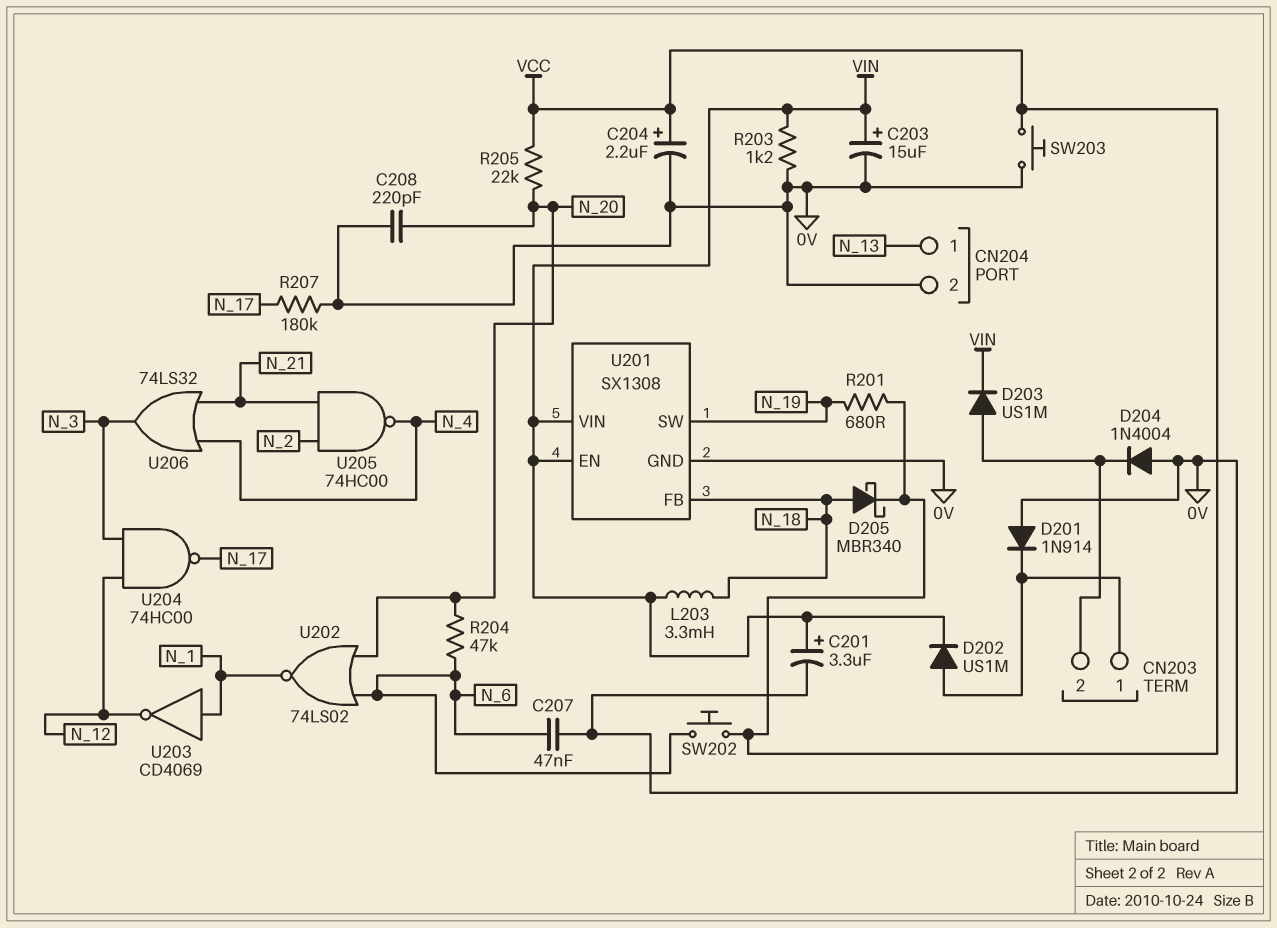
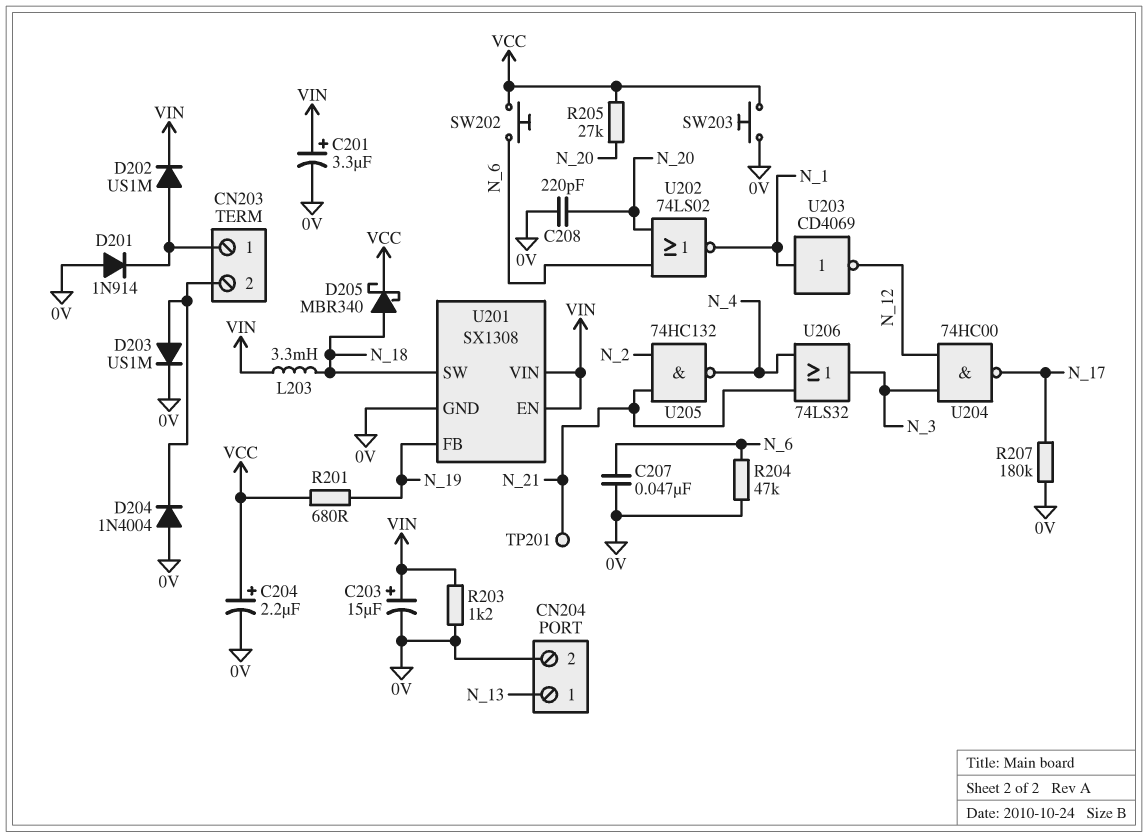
D203: diode US1M (A CN203/2, K VIN) -> diode US1M (A CN203/2, K 0V)
R204: 47k (N_6, N_20) -> 47k (0V, N_6)
R205: 22k (N_20, VCC) -> 27k (N_20, VCC)
TP201: none -> test point (N_21)
U201 pin FB: N_18 -> N_19
U201 pin SW: N_19 -> N_18
U205: NAND 74HC00 (in N_2, in N_21, out N_4) -> NAND 74HC132 (in N_2, in N_21, out N_4)

